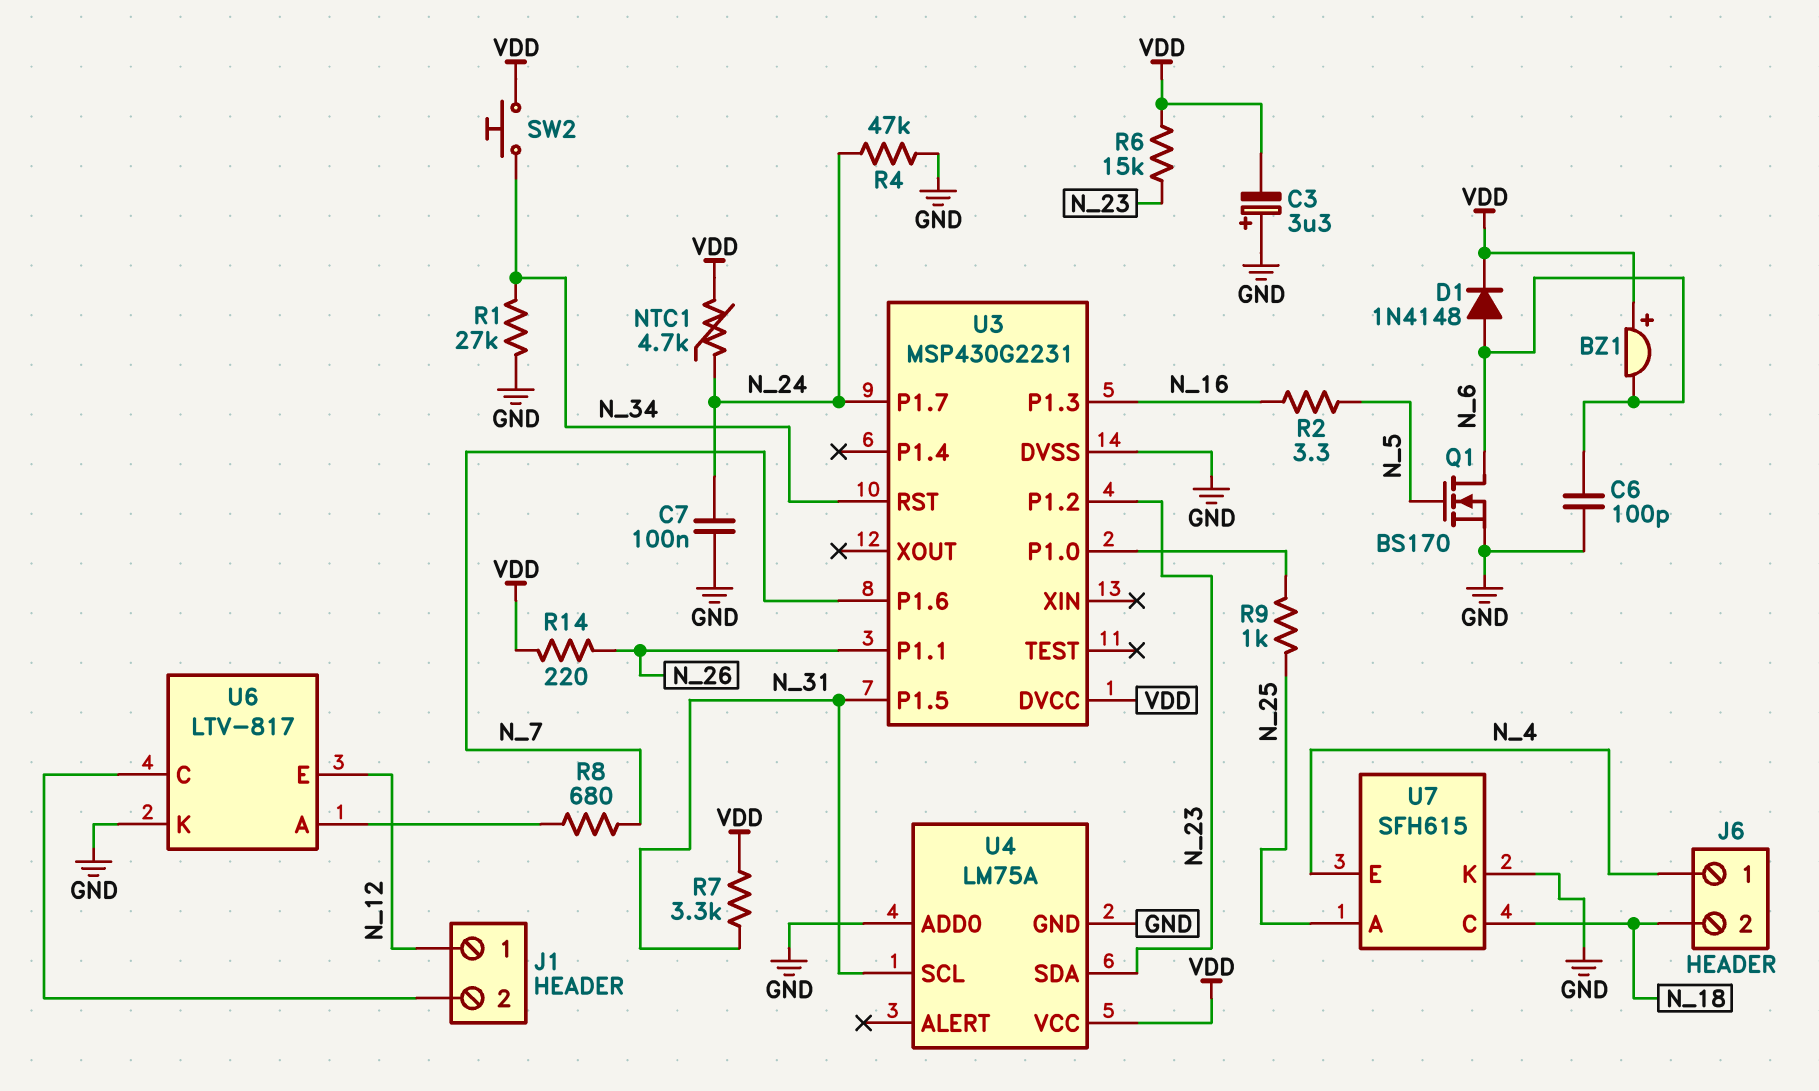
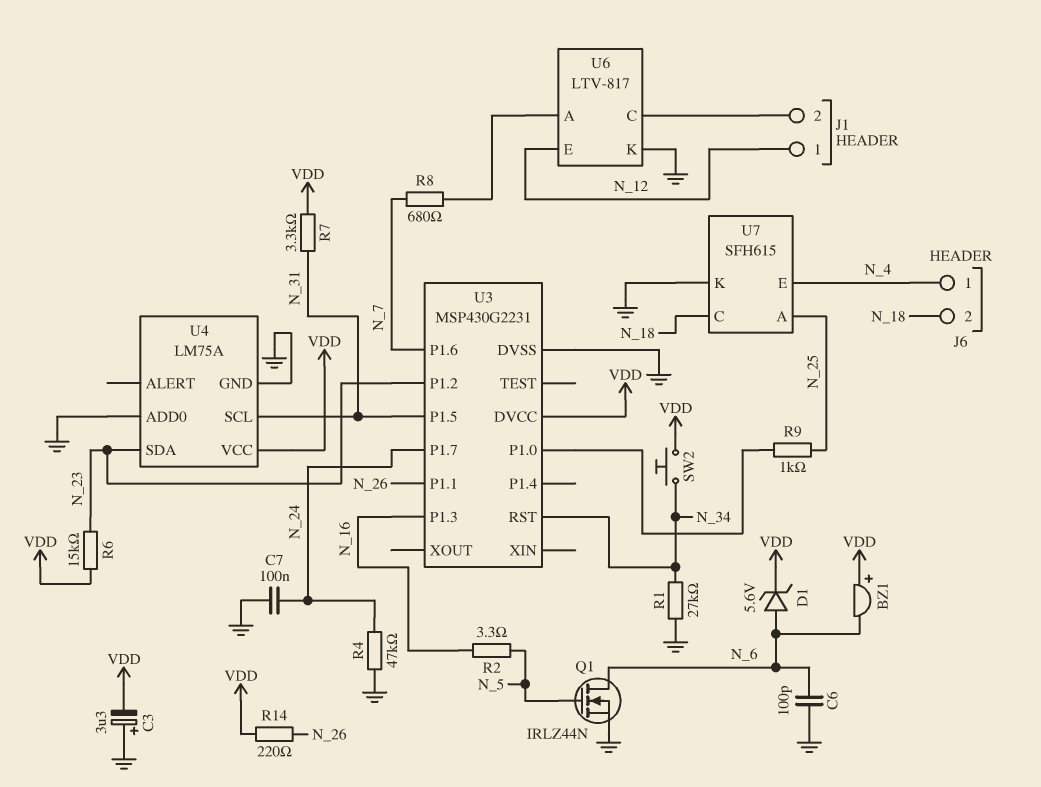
D1: diode 1N4148 (A N_6, K VDD) -> zener 5.6V (A N_6, K VDD)
NTC1: 4.7k (N_24, VDD) -> none
Q1: NMOS BS170 (G N_5, D N_6, S GND) -> NMOS IRLZ44N (G N_5, D N_6, S GND)

